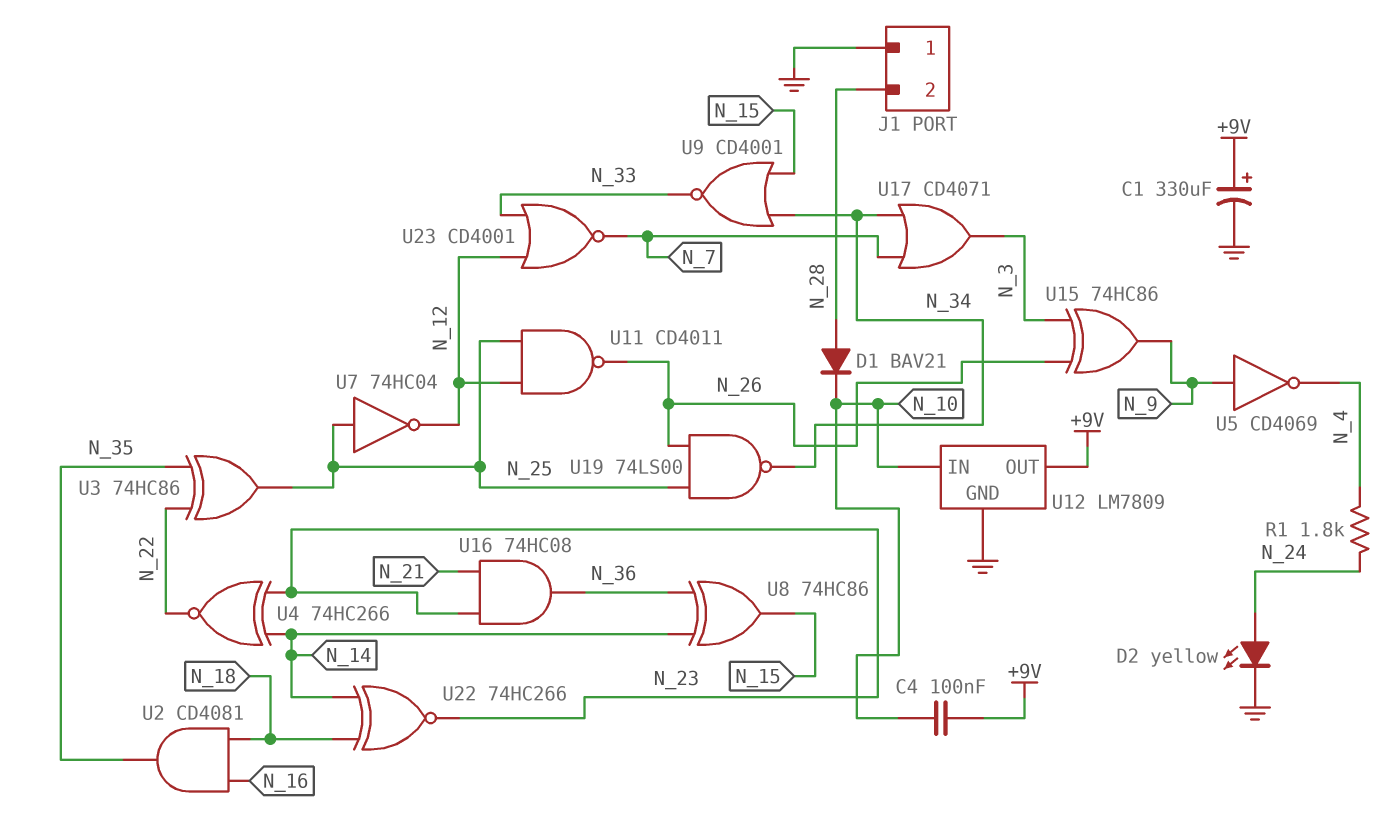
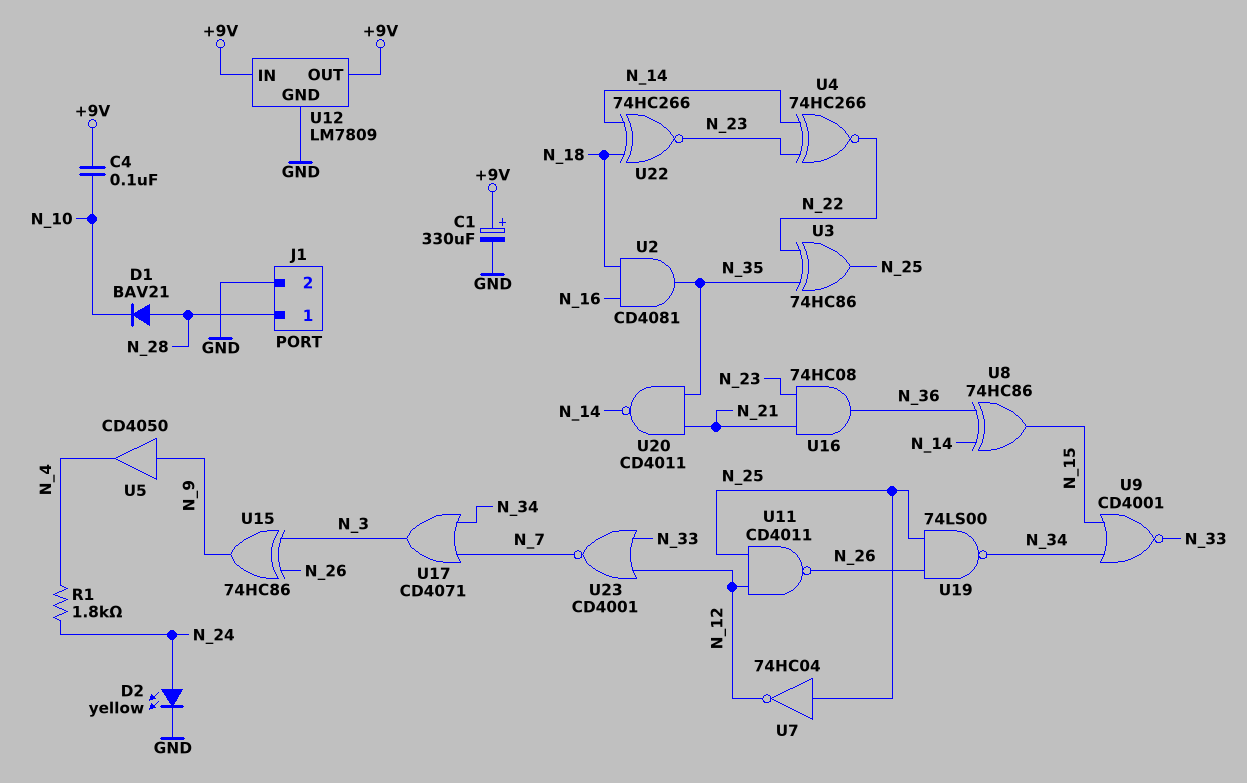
J1 pin 1: GND -> N_28
J1 pin 2: N_28 -> GND
U5: NOT CD4069 (in N_9, out N_4) -> buffer CD4050 (in N_9, out N_4)
U12 pin IN: N_10 -> +9V
U20: none -> NAND CD4011 (in N_21, in N_35, out N_14)

